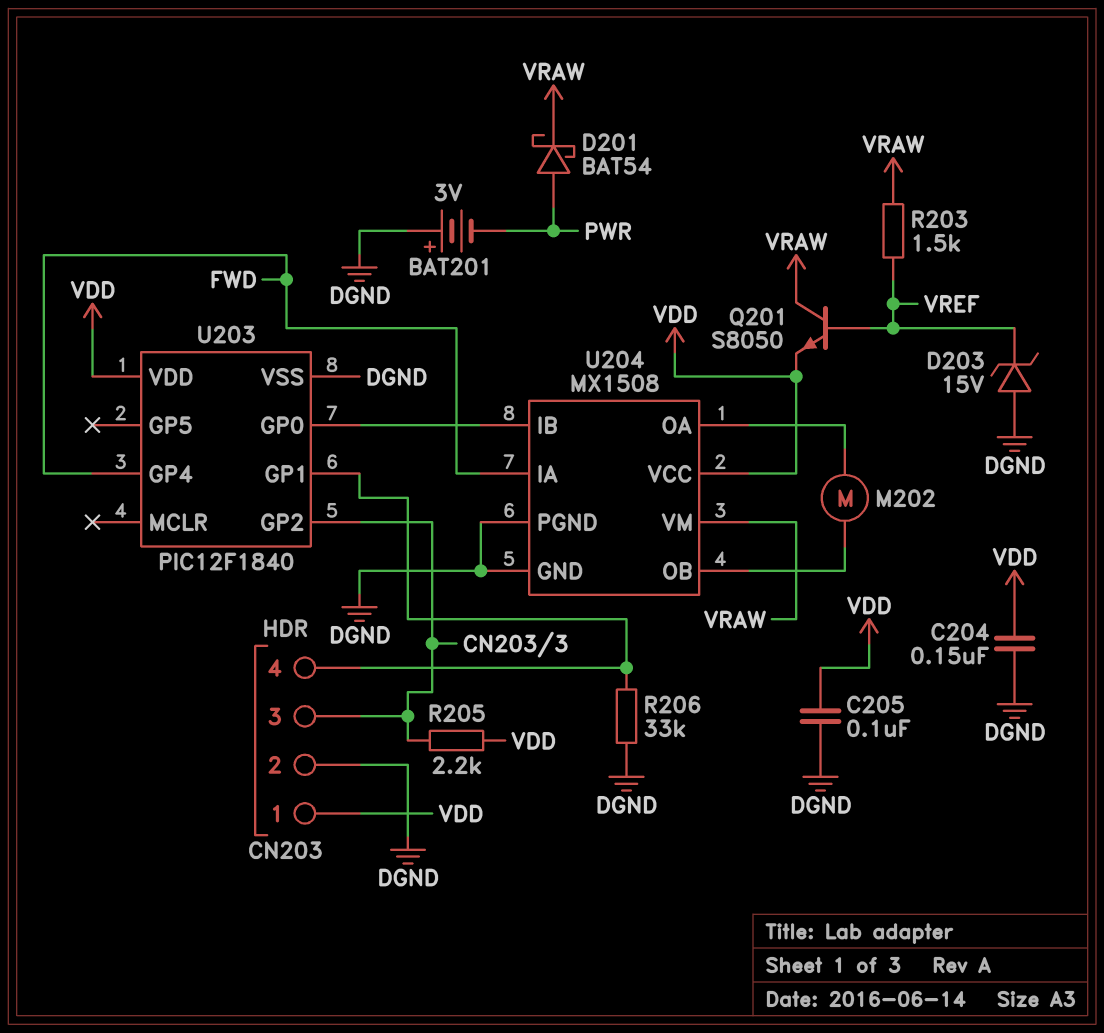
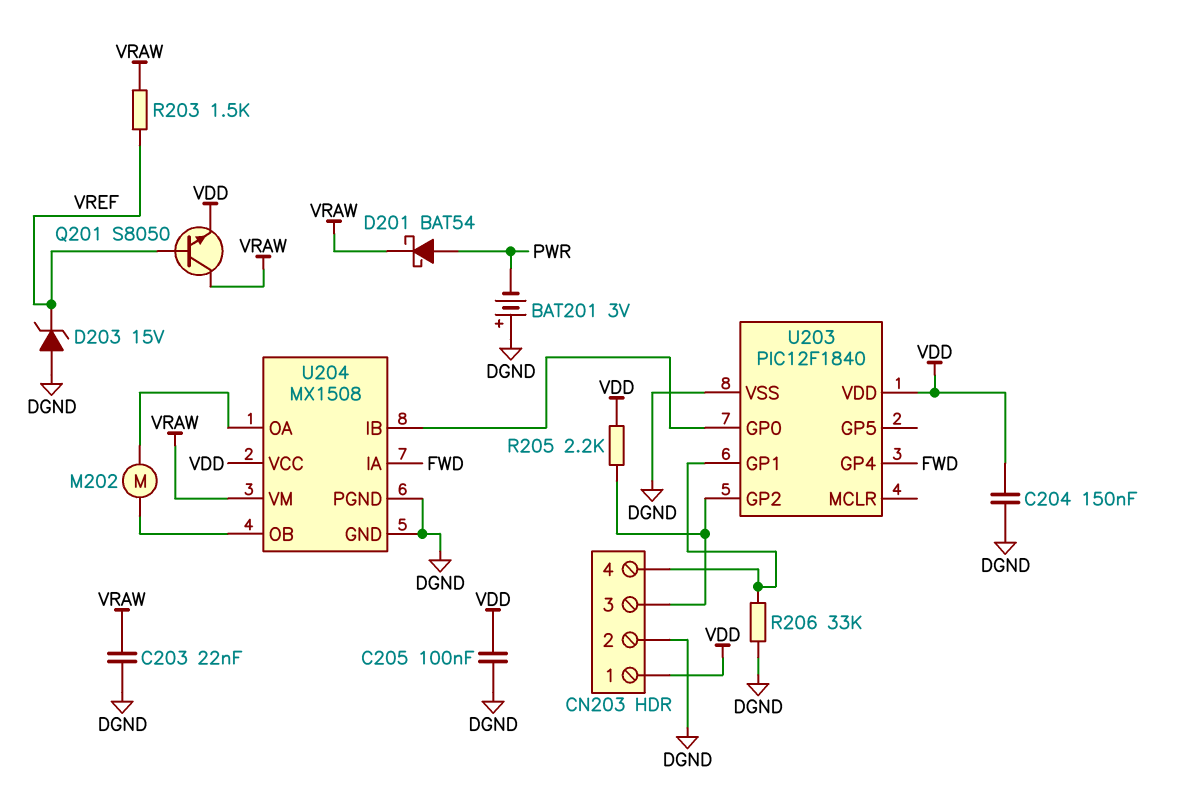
C203: none -> 22nF (DGND, VRAW)

